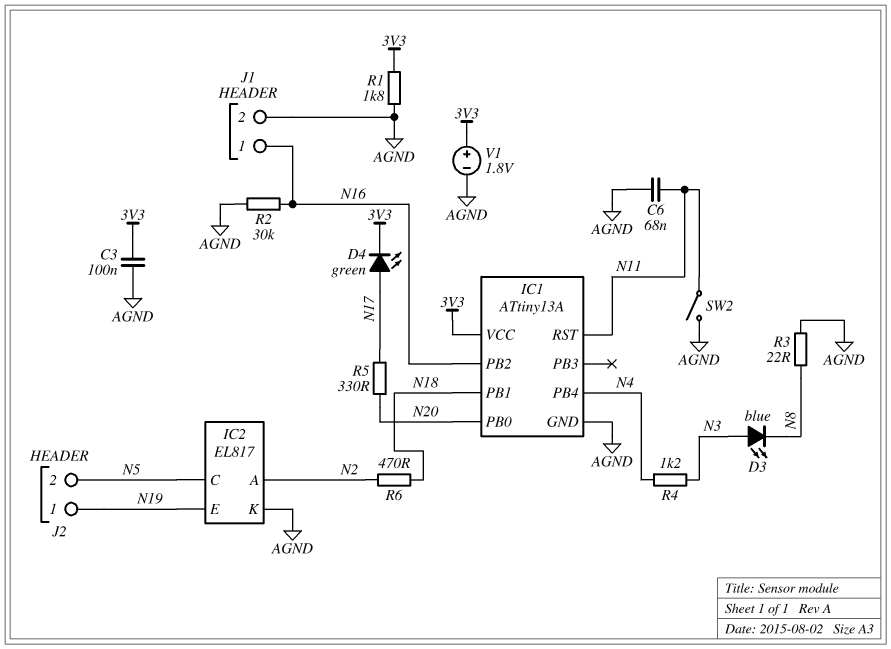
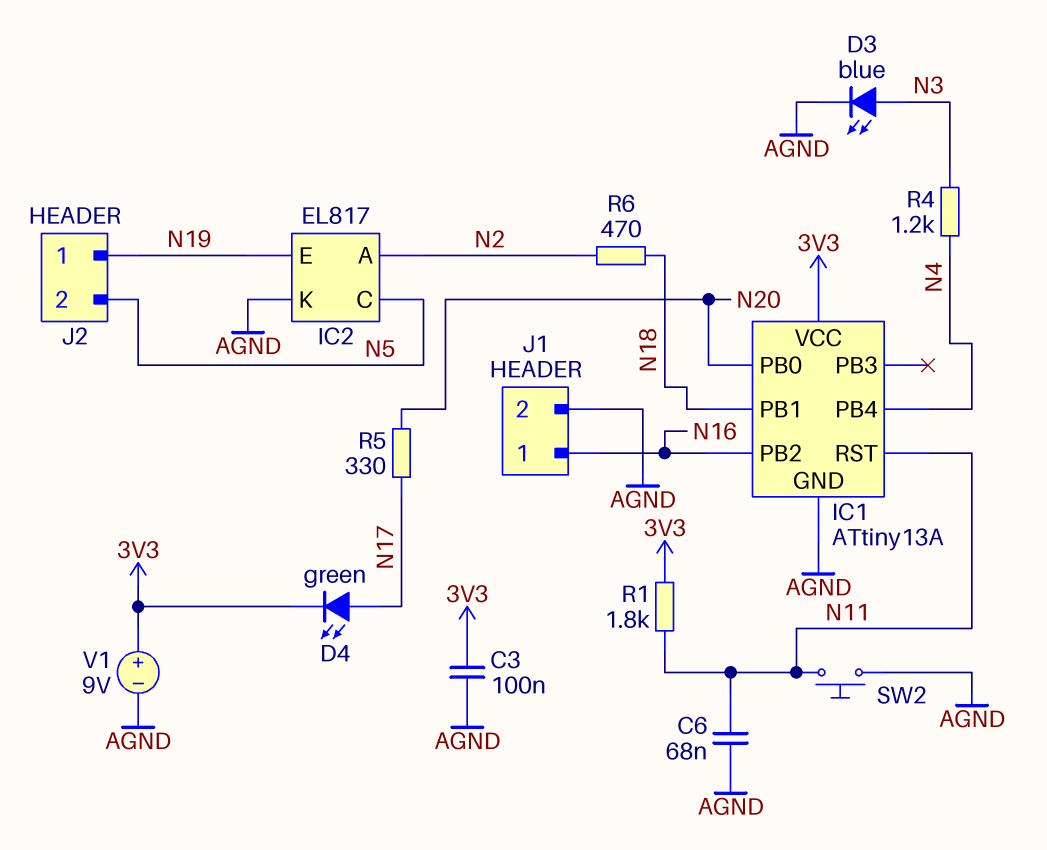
D3: LED blue (A N3, K N8) -> LED blue (A N3, K AGND)
R1: 1.8k (3V3, AGND) -> 1.8k (3V3, N11)
R2: 30k (AGND, N16) -> none
R3: 22 (AGND, N8) -> none
SW2: switch (AGND, N11) -> button (AGND, N11)
V1: 1.8V (plus 3V3, minus AGND) -> 9V (plus 3V3, minus AGND)

